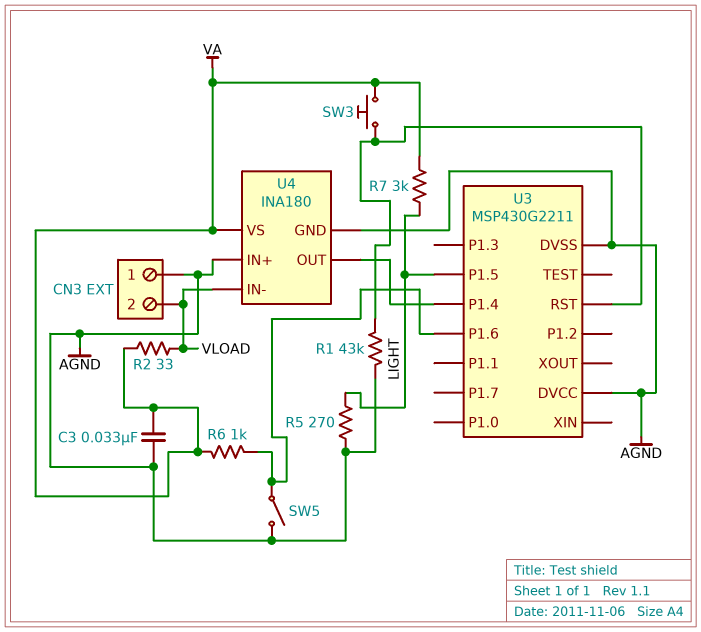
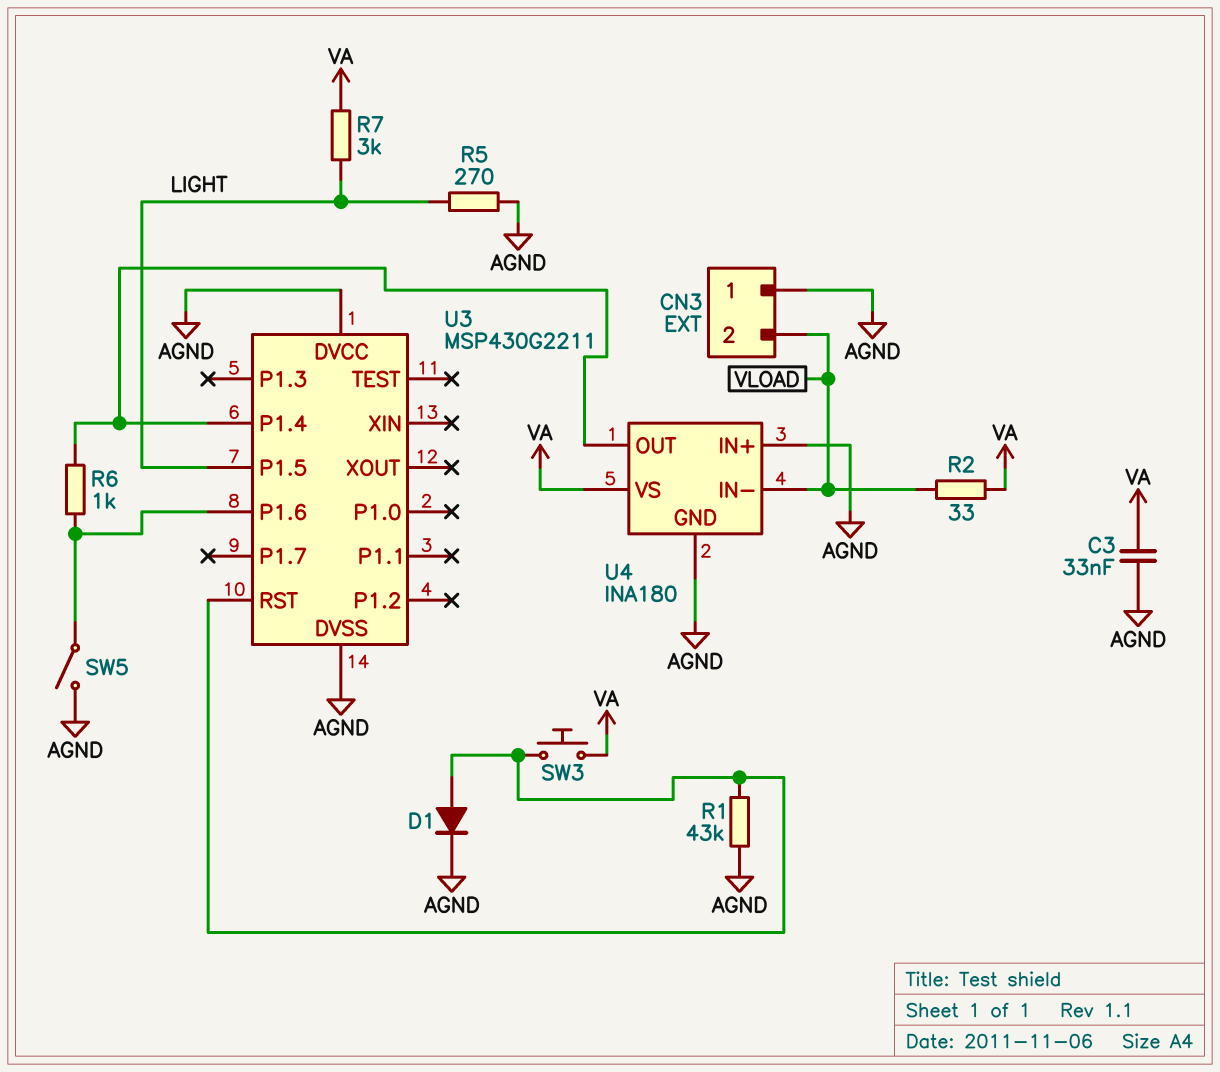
D1: none -> diode (A U3/RST, K AGND)
R6: 1k (U3/P1.6, VA) -> 1k (U3/P1.4, U3/P1.6)

